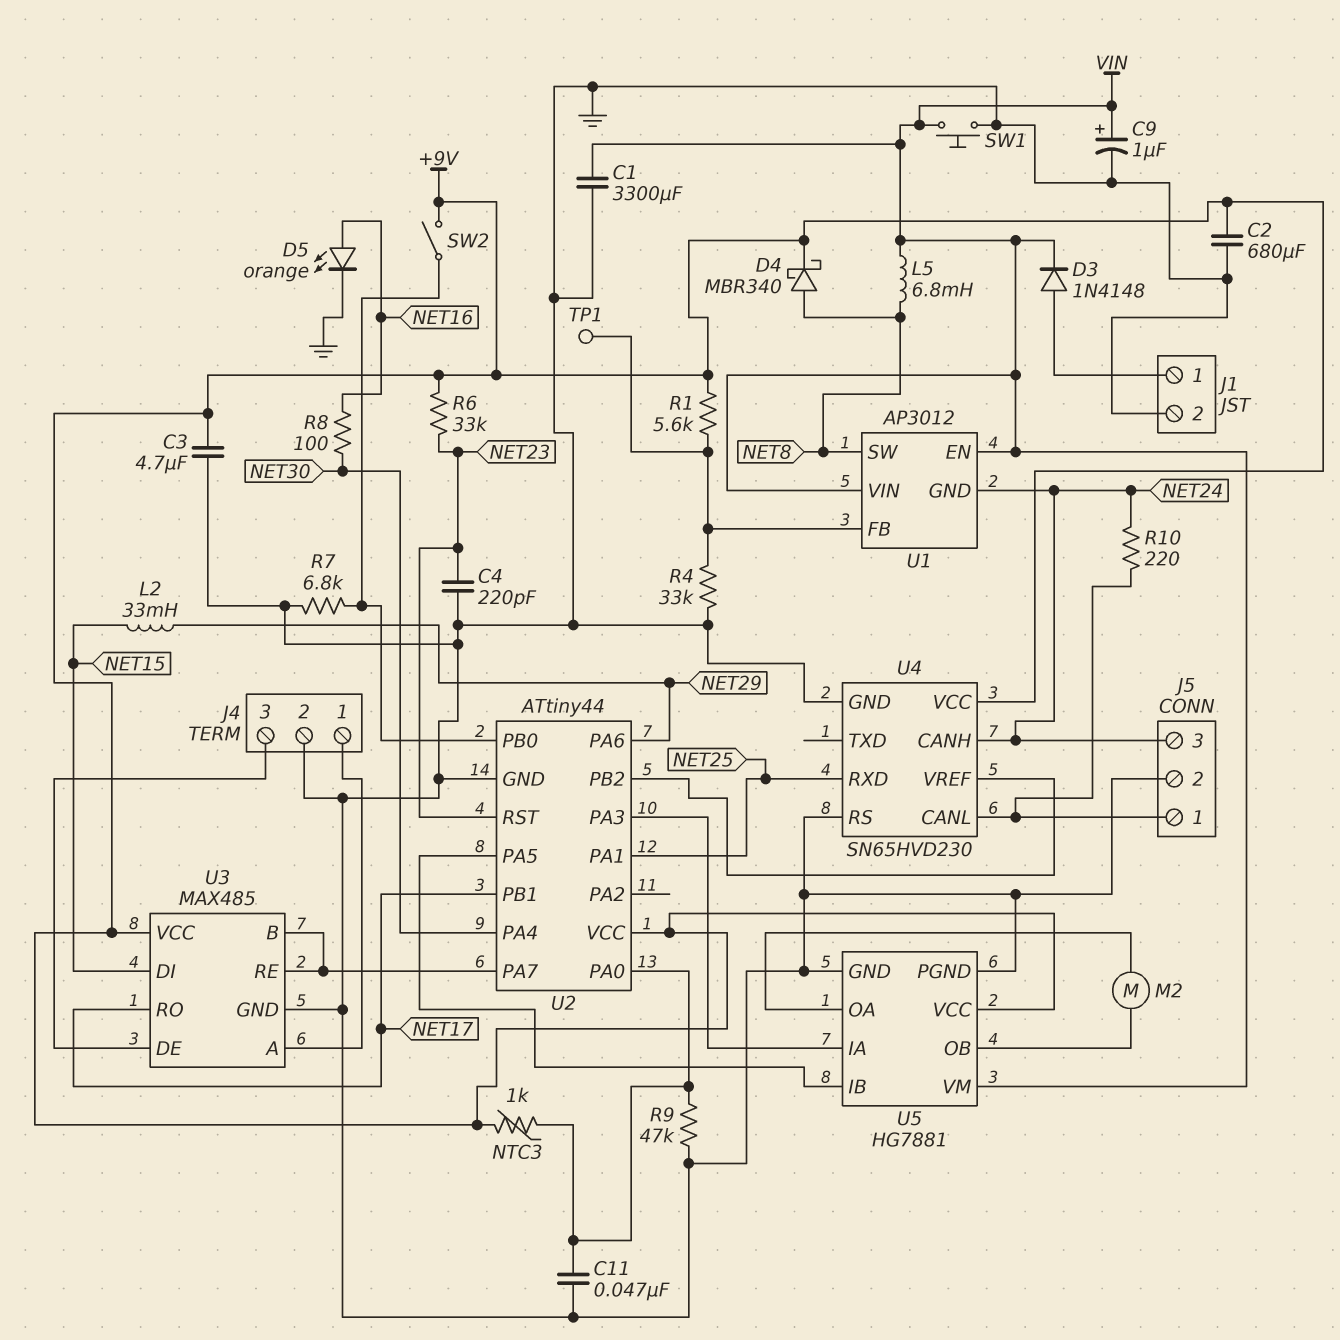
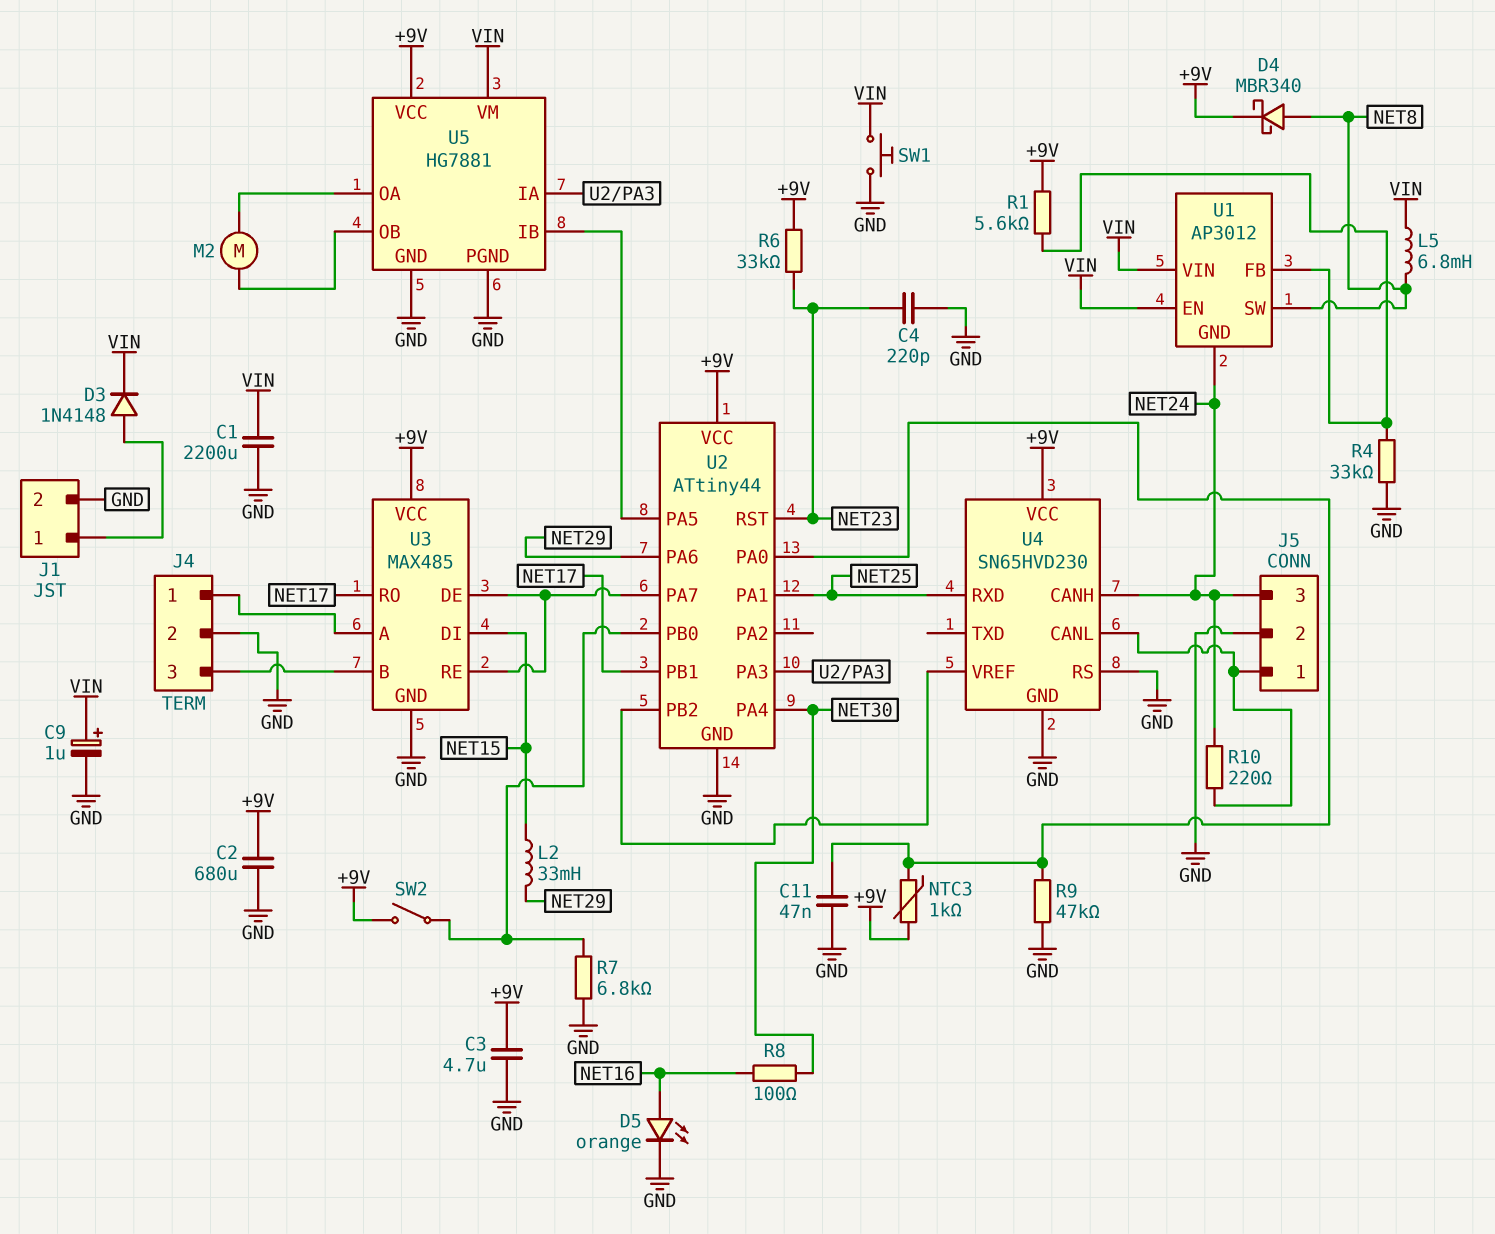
C1: 3300uF (GND, VIN) -> 2200uF (GND, VIN)
TP1: test point (U1/FB) -> none
U3 pin B: U2/PA7 -> J4/3
U3 pin DE: J4/3 -> U2/PA7

